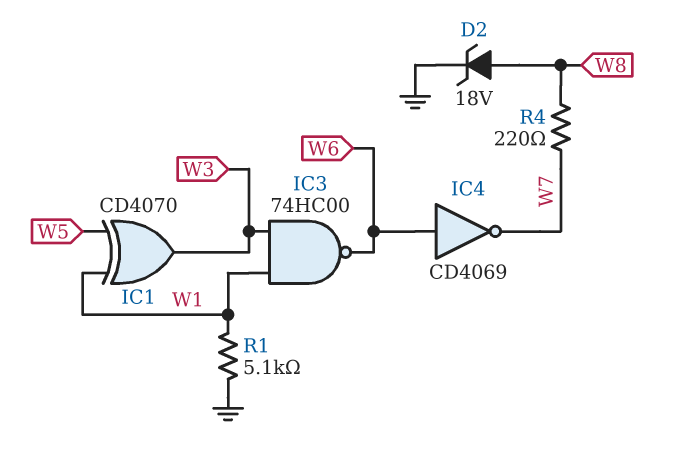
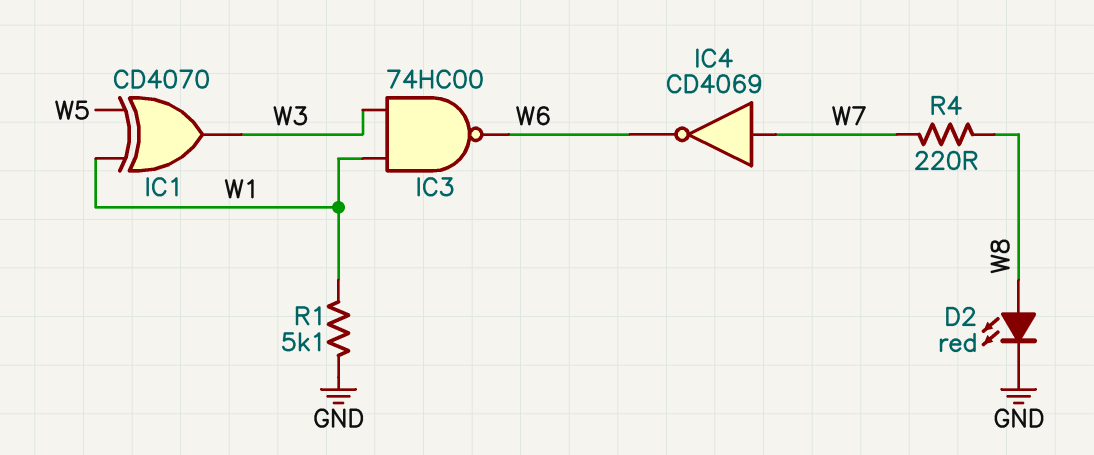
D2: zener 18V (A W8, K GND) -> LED red (A W8, K GND)
IC4: NOT CD4069 (in W6, out W7) -> NOT CD4069 (in W7, out W6)

